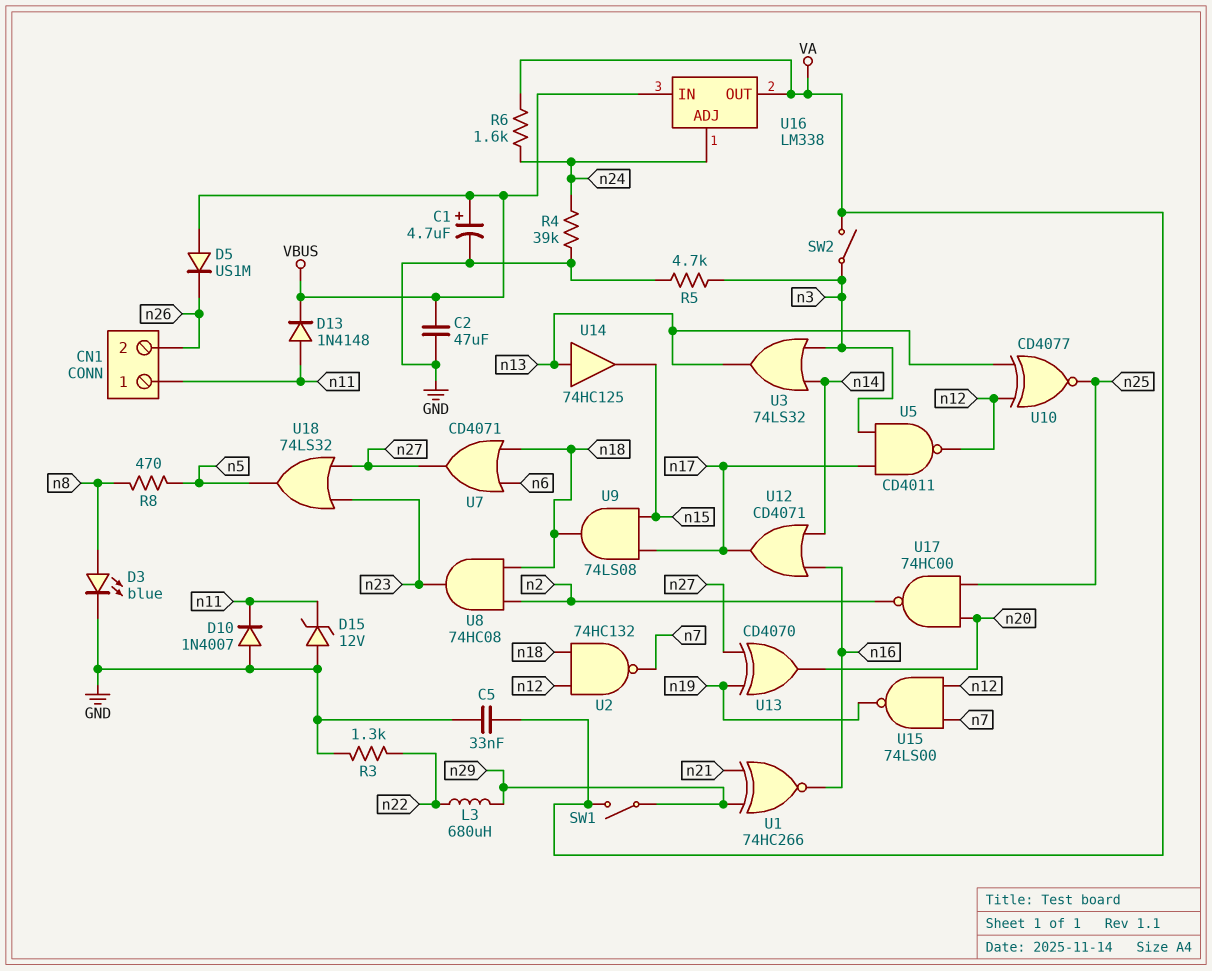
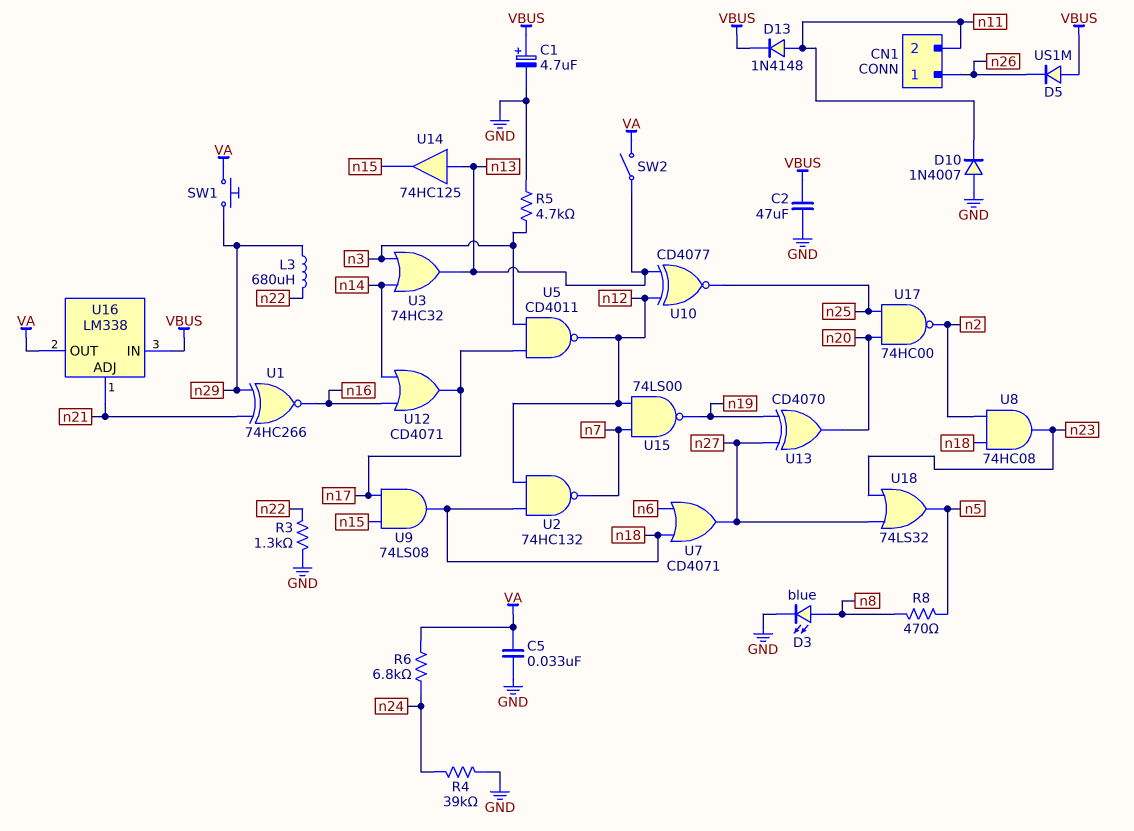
CN1 pin 1: n11 -> n26
CN1 pin 2: n26 -> n11
D15: zener 12V (A GND, K n11) -> none
R6: 1.6k (VA, n24) -> 6.8k (VA, n24)
SW1: switch (VA, n29) -> button (VA, n29)
SW2: switch (VA, n3) -> switch (VA, n13)
U3: OR 74LS32 (in n3, in n14, out n13) -> OR 74HC32 (in n3, in n14, out n13)
U16 pin ADJ: n24 -> n21

